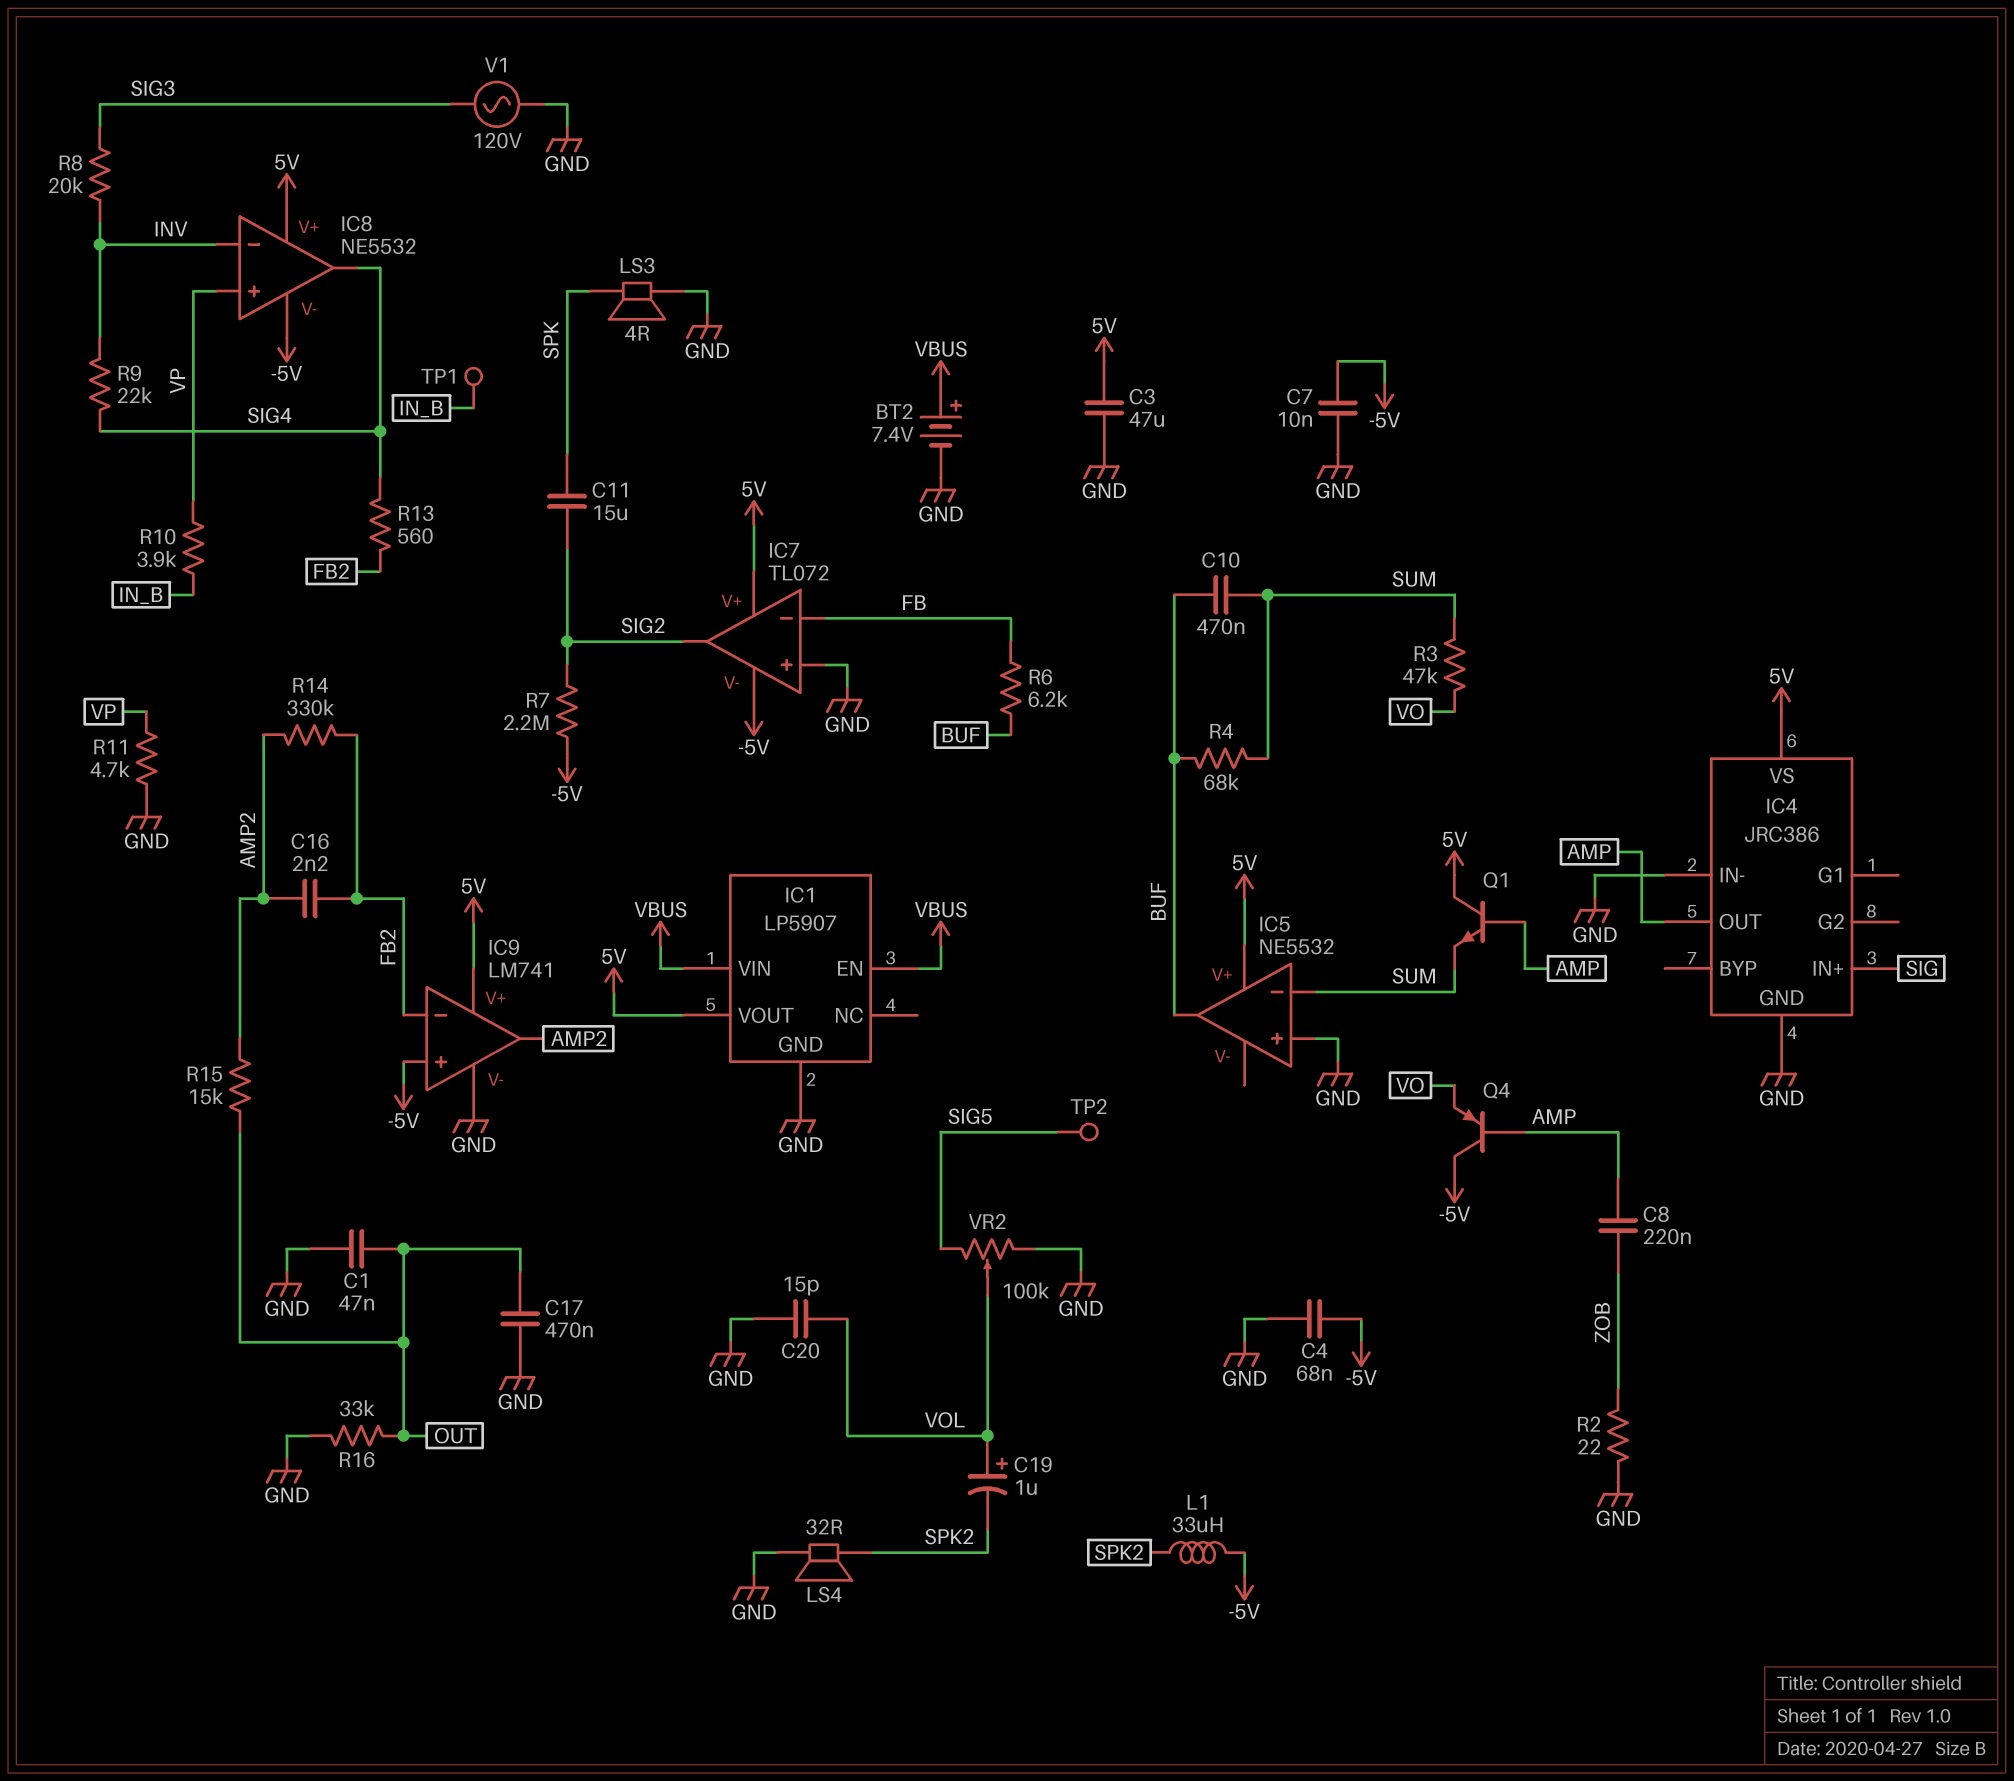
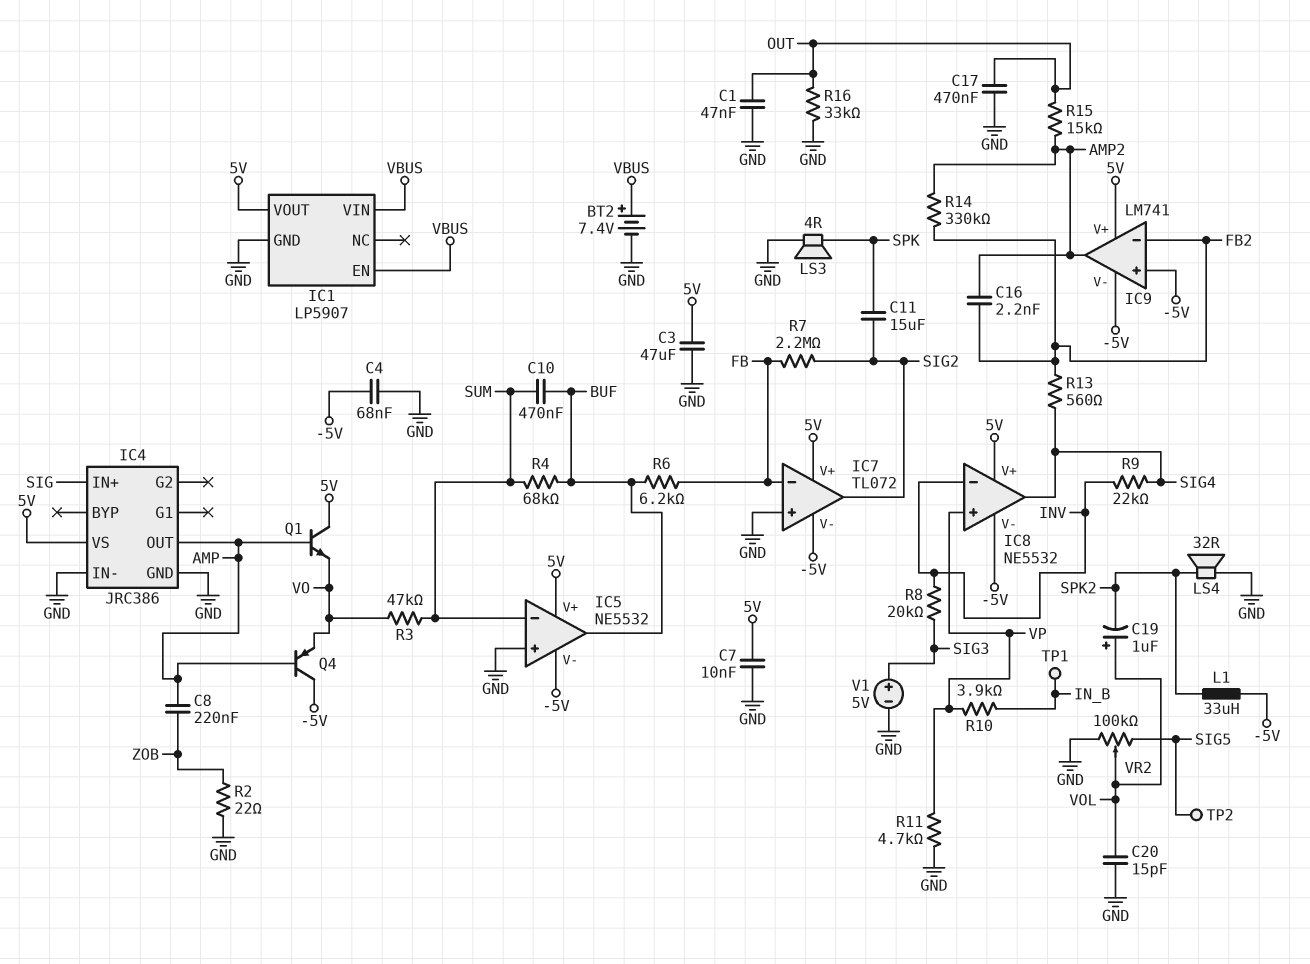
C7: 10nF (-5V, GND) -> 10nF (5V, GND)
IC5 pin V-: none -> -5V
IC9 pin V-: GND -> -5V
Q1: NPN (B AMP, C 5V, E SUM) -> NPN (B AMP, C 5V, E VO)
R7: 2.2M (-5V, SIG2) -> 2.2M (FB, SIG2)
V1: AC 120V (GND, SIG3) -> 5V (plus SIG3, minus GND)

